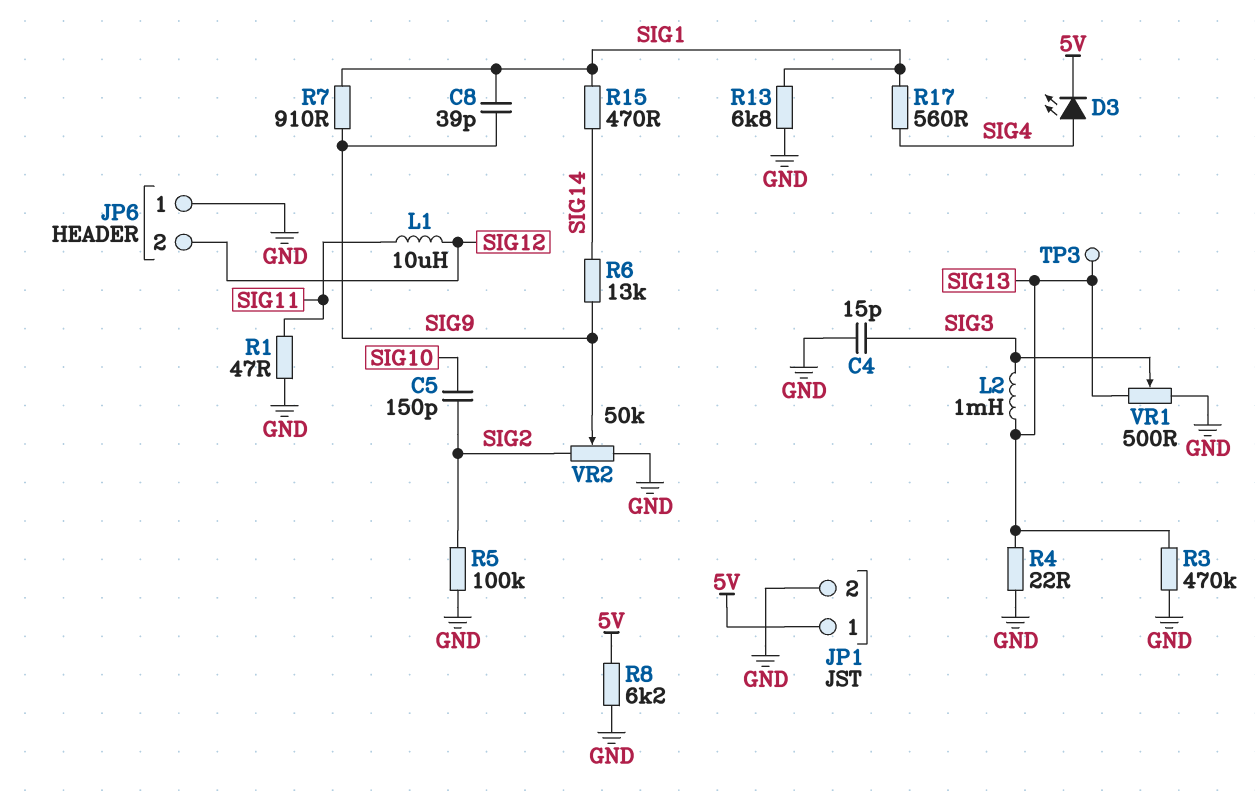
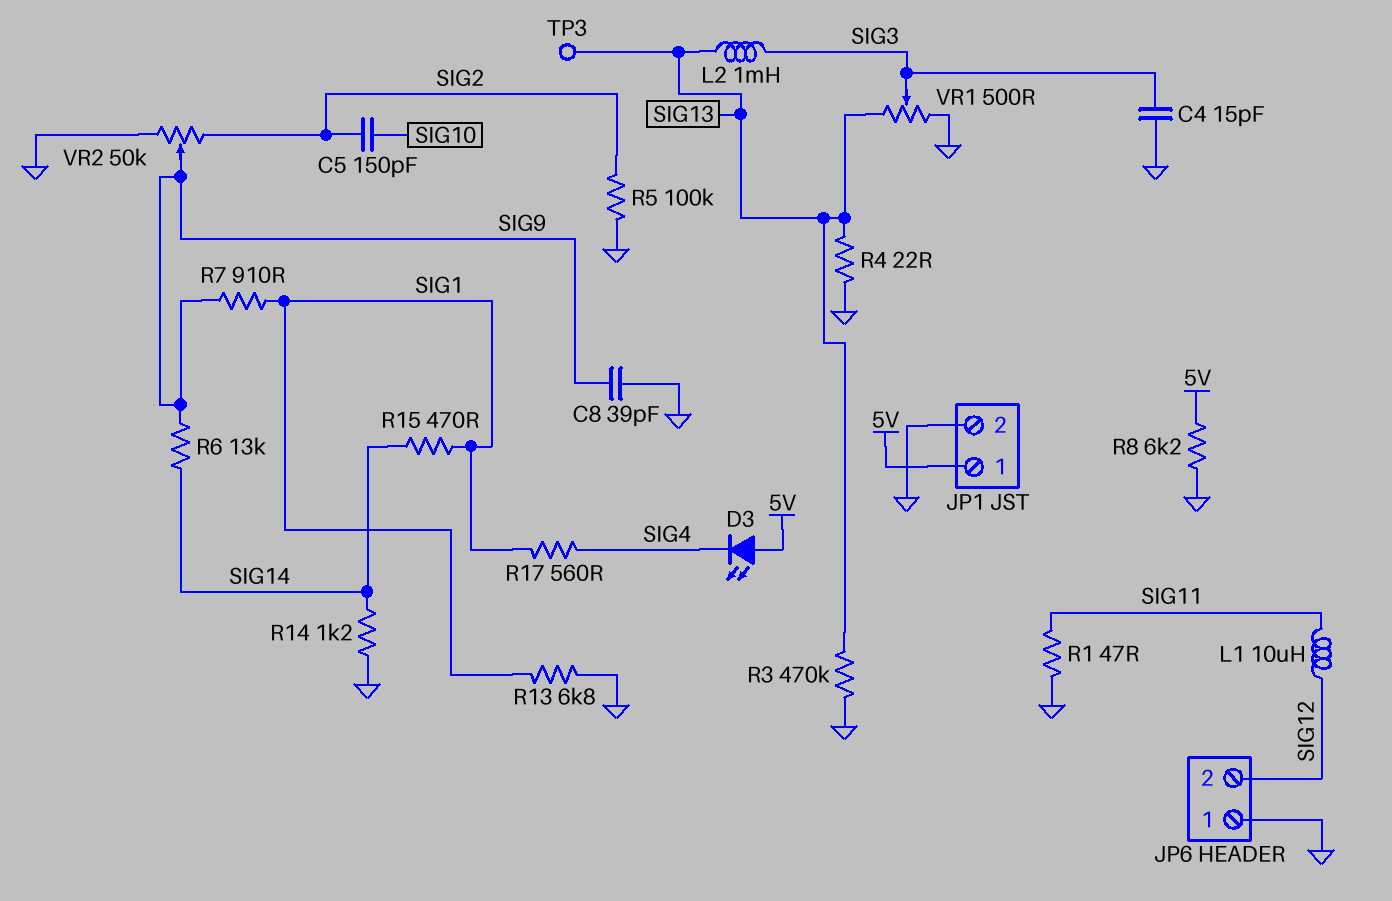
C8: 39pF (SIG1, SIG9) -> 39pF (GND, SIG9)
D3: LED (A SIG4, K 5V) -> LED (A 5V, K SIG4)
R14: none -> 1.2k (GND, SIG14)

